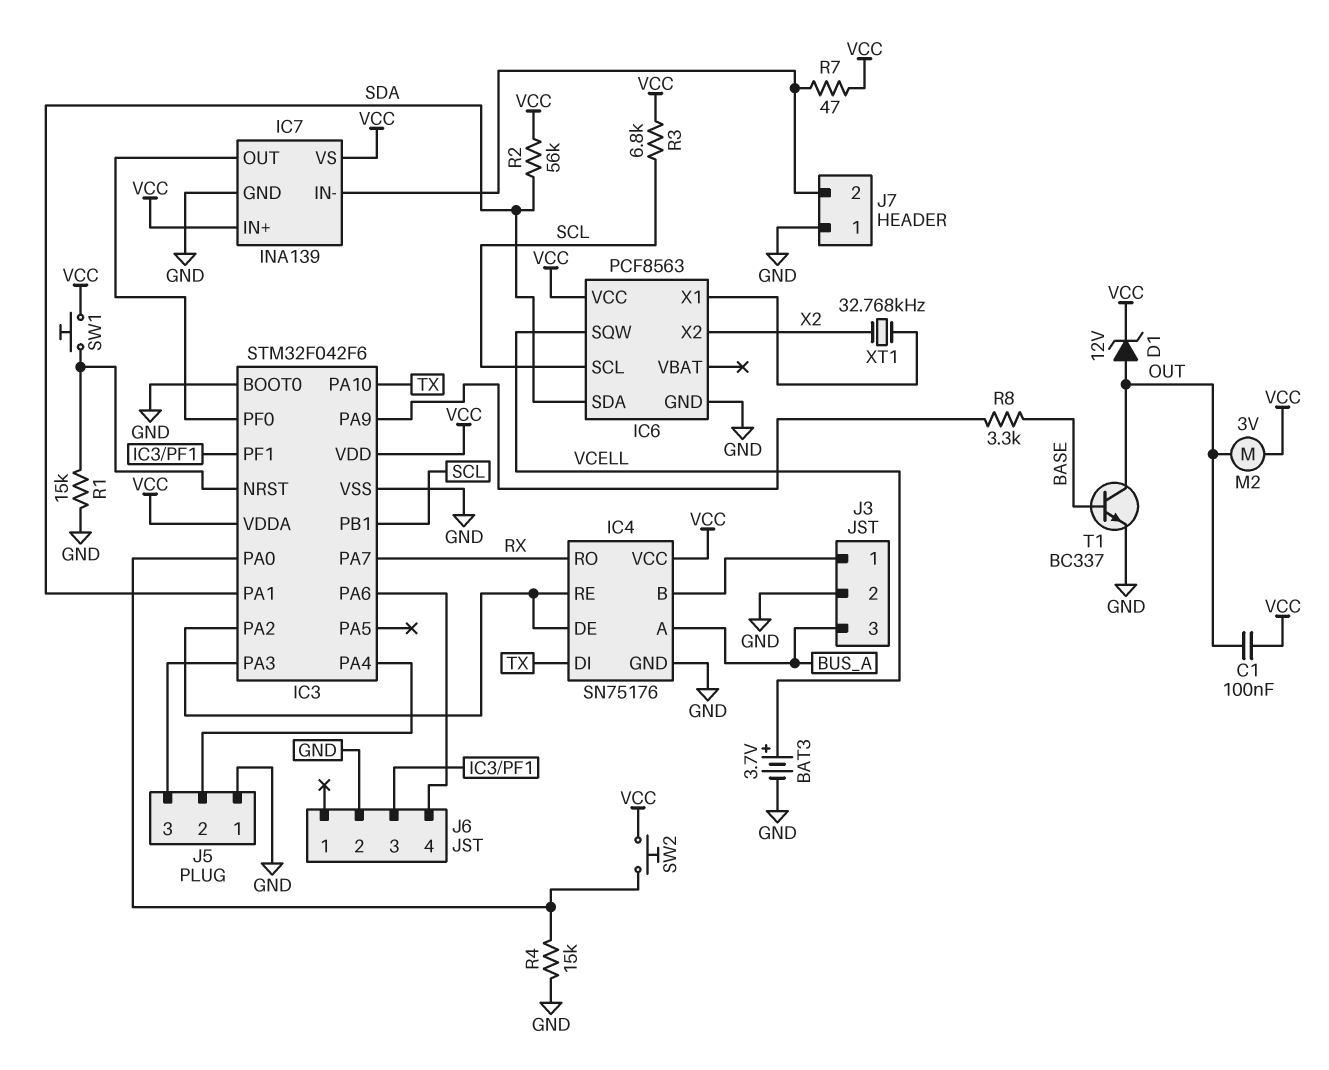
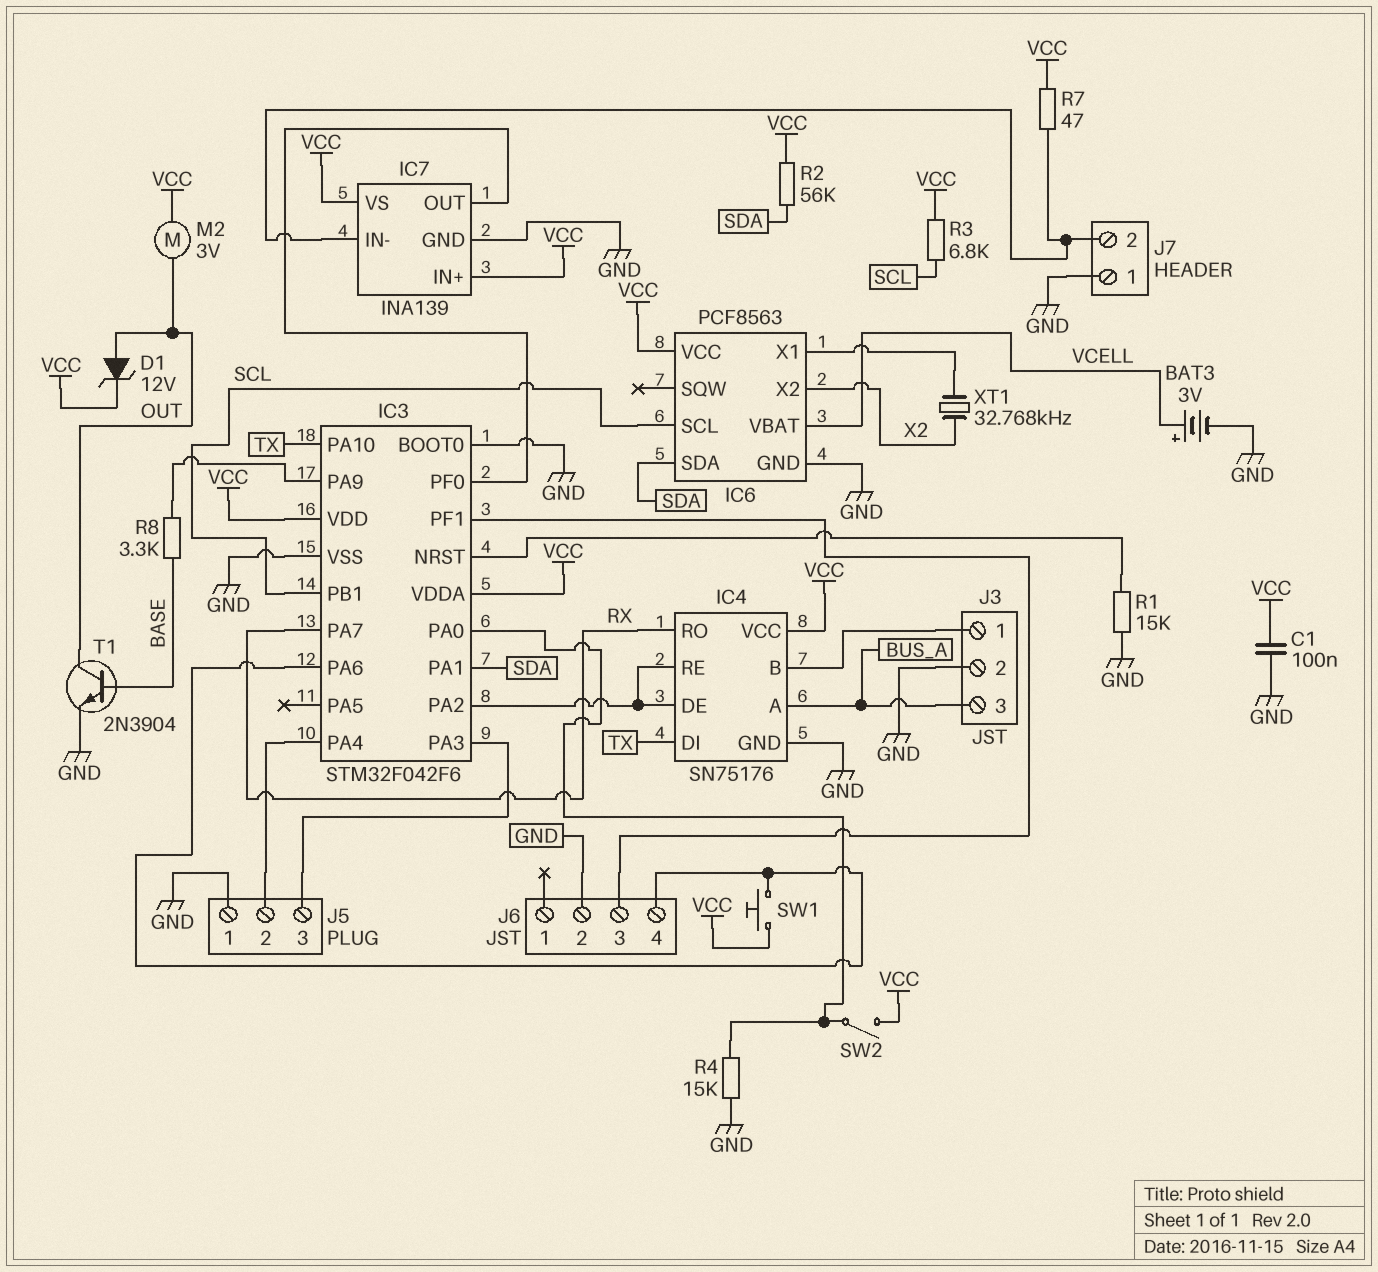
BAT3: 3.7V (plus VCELL, minus GND) -> 3V (plus VCELL, minus GND)
C1: 100nF (OUT, VCC) -> 100nF (GND, VCC)
IC6 pin SQW: VCELL -> none
IC6 pin VBAT: none -> VCELL
SW1: button (IC3/NRST, VCC) -> button (IC3/PA6, VCC)
SW2: button (IC3/PA0, VCC) -> switch (IC3/PA0, VCC)
T1: NPN BC337 (B BASE, C OUT, E GND) -> NPN 2N3904 (B BASE, C OUT, E GND)

